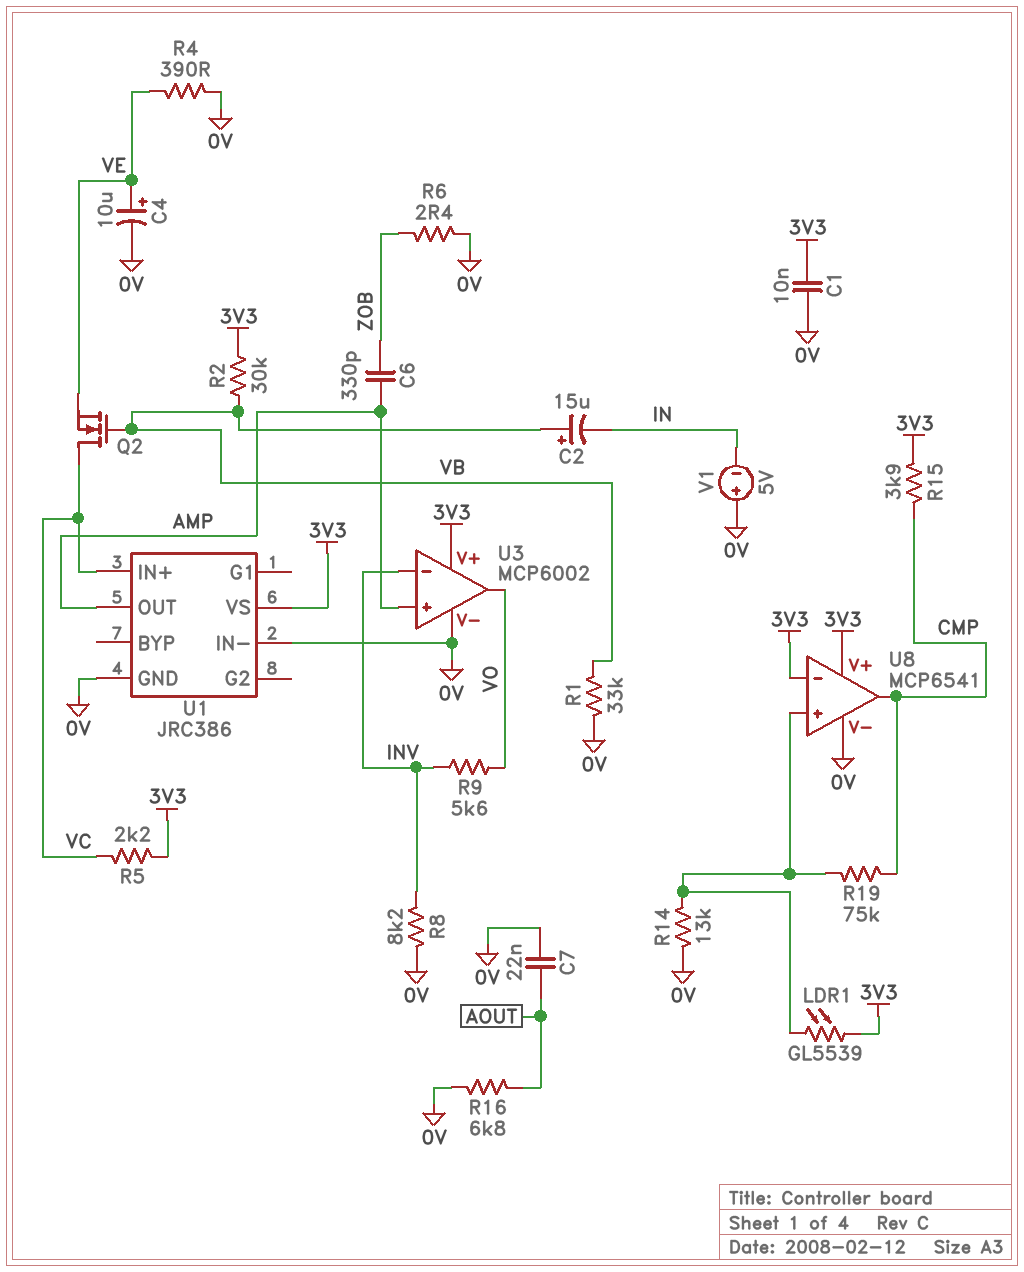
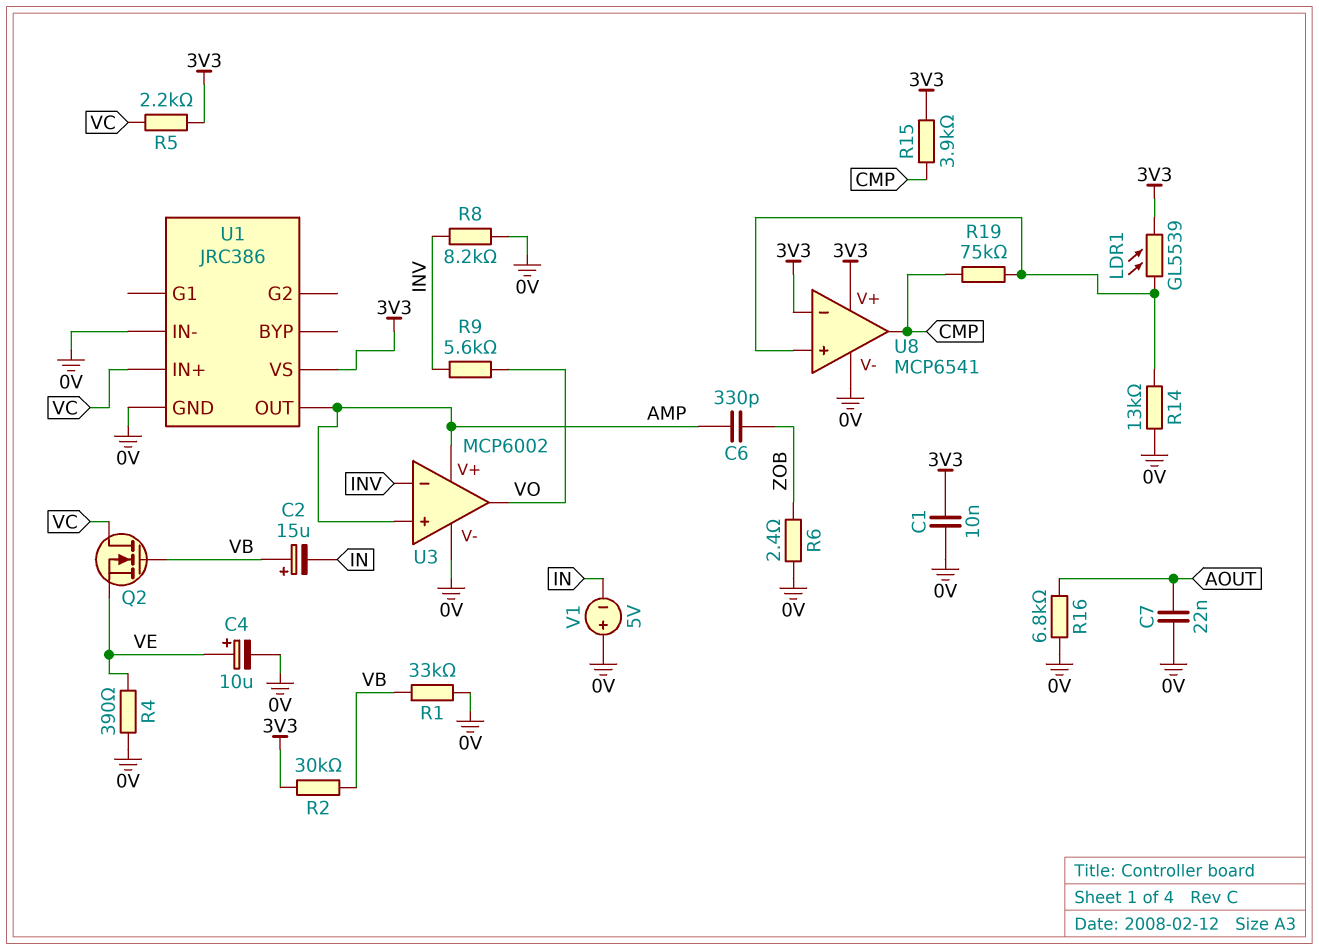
U3 pin V+: 3V3 -> AMP

